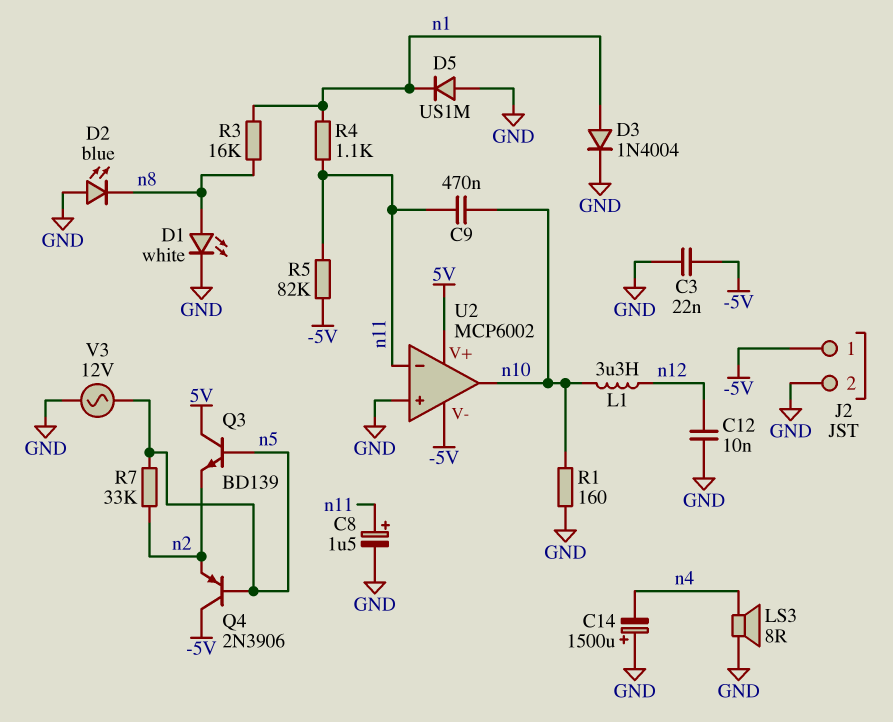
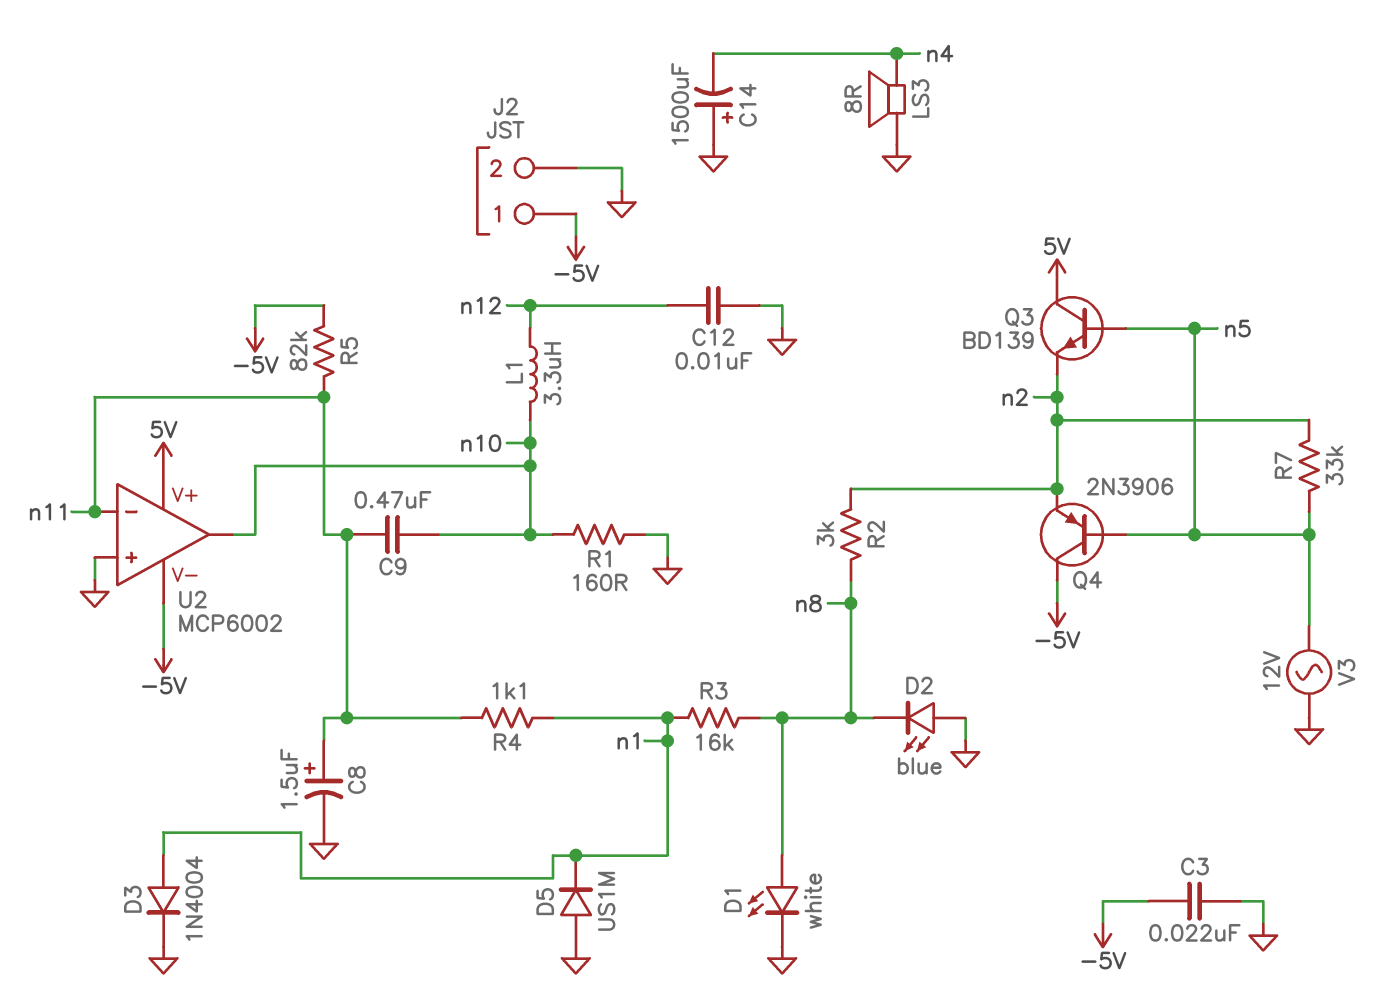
R2: none -> 3k (n2, n8)

